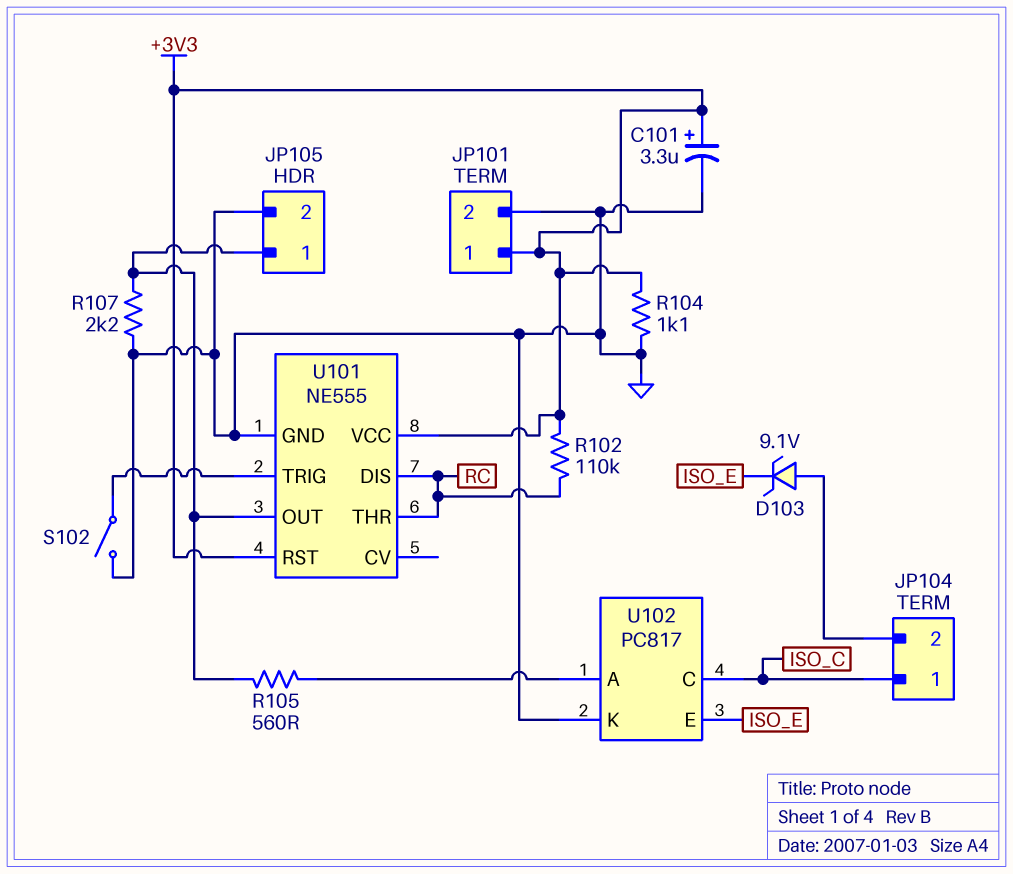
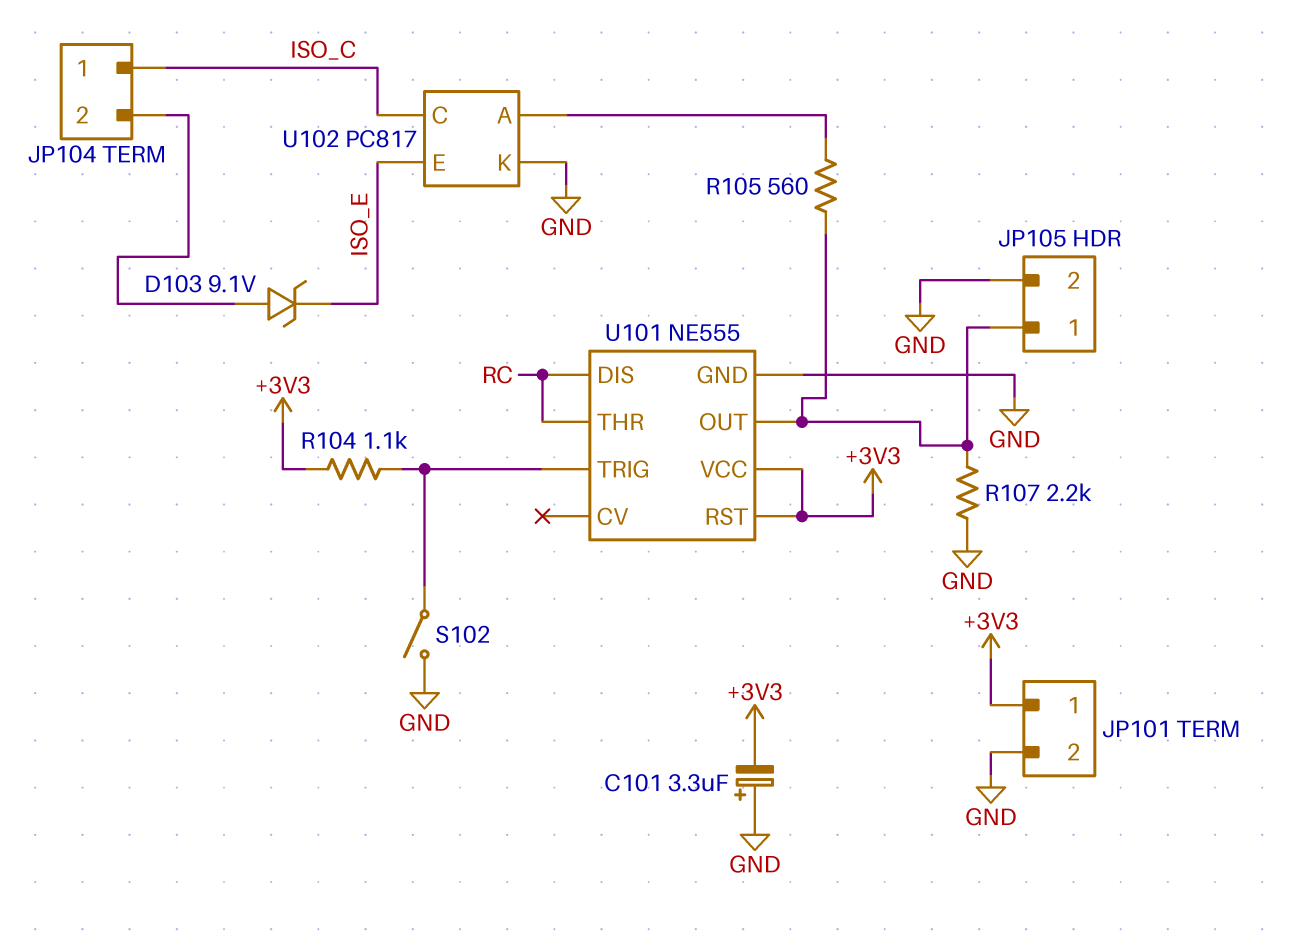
C101: 3.3uF (plus +3V3, minus GND) -> 3.3uF (plus GND, minus +3V3)
R102: 110k (+3V3, RC) -> none
R104: 1.1k (+3V3, GND) -> 1.1k (+3V3, U101/TRIG)

